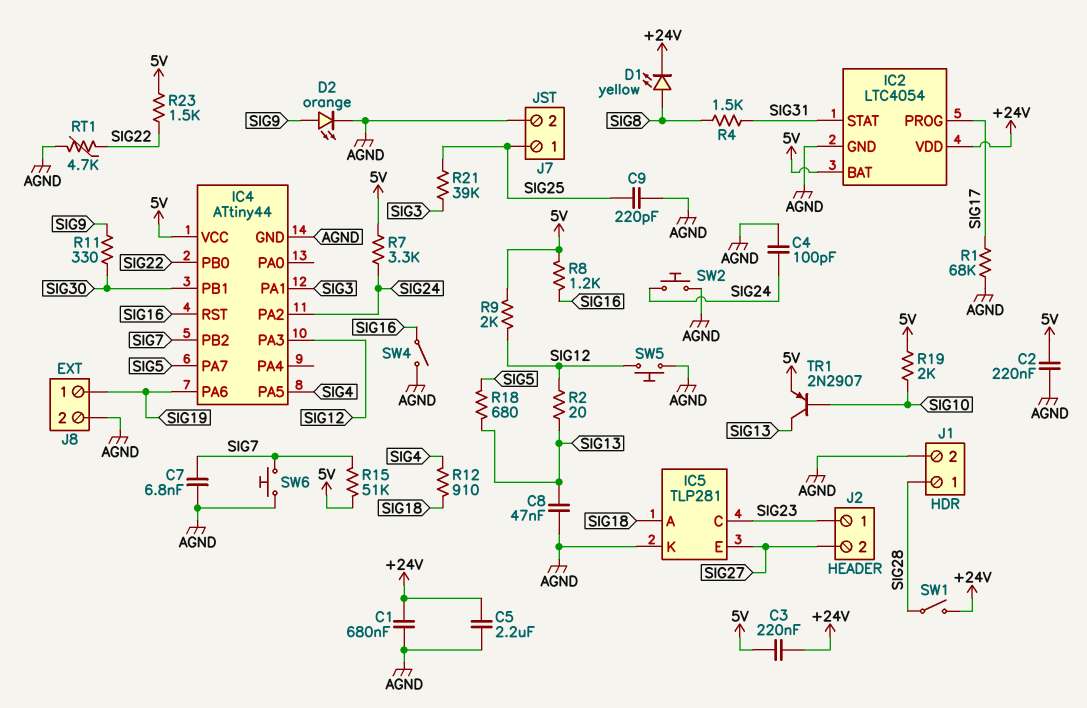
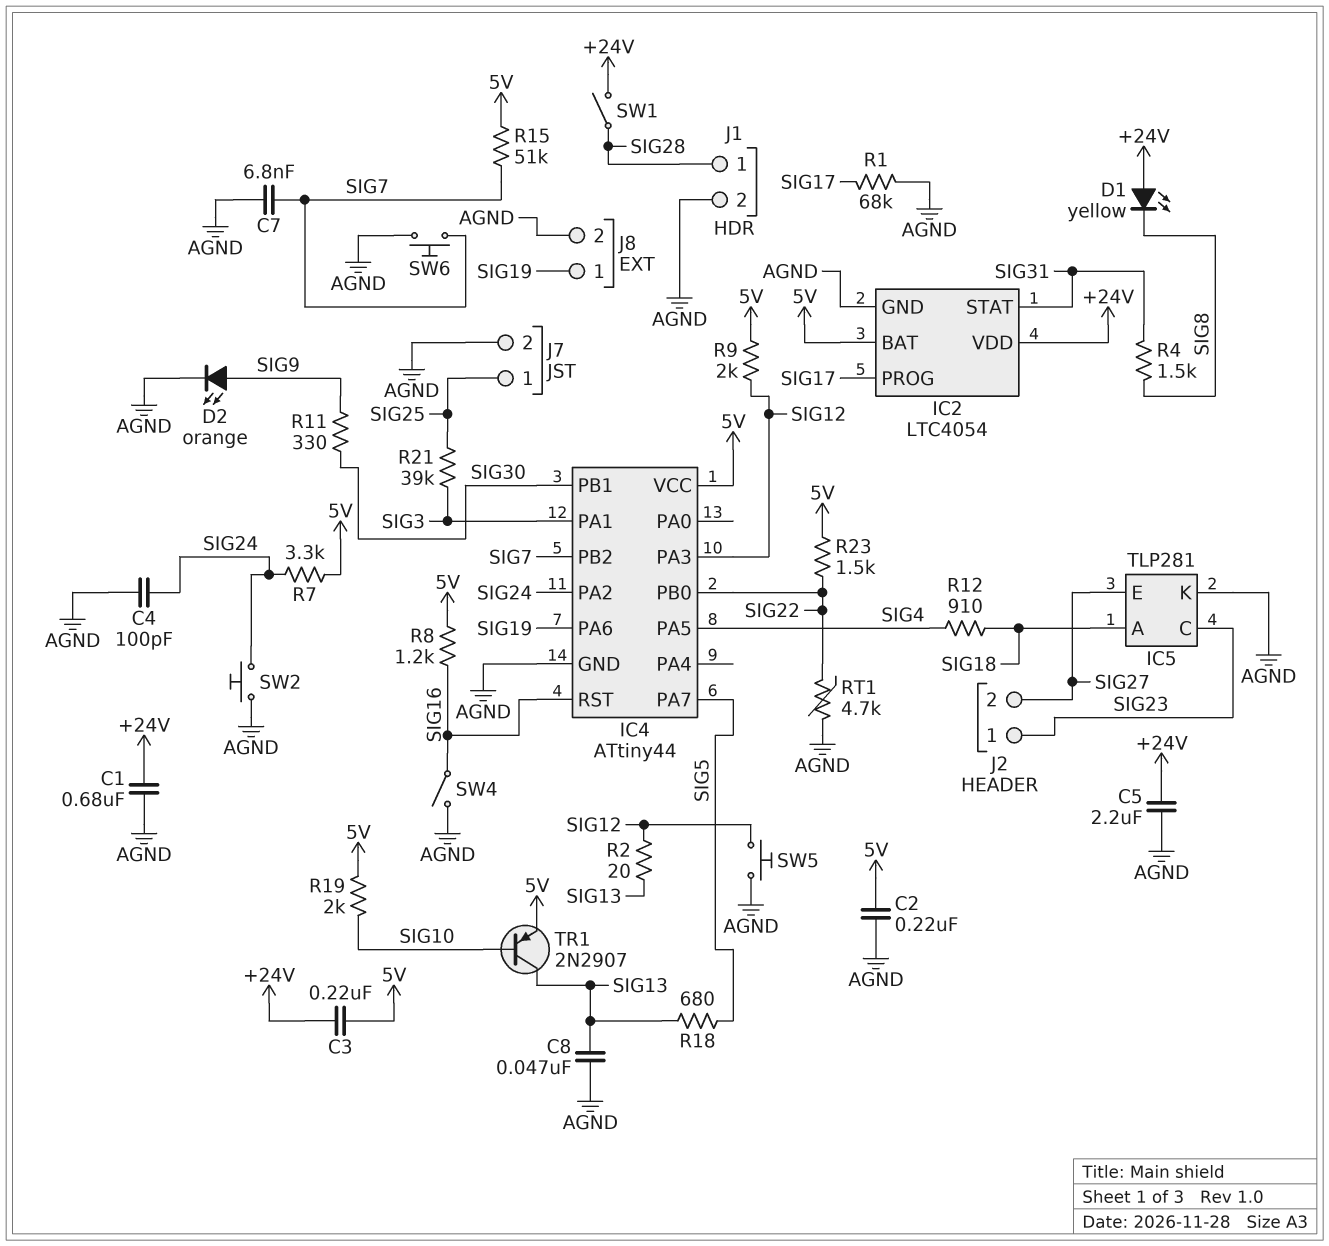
C9: 220pF (AGND, SIG25) -> none
D1: LED yellow (A SIG8, K +24V) -> LED yellow (A +24V, K SIG8)

